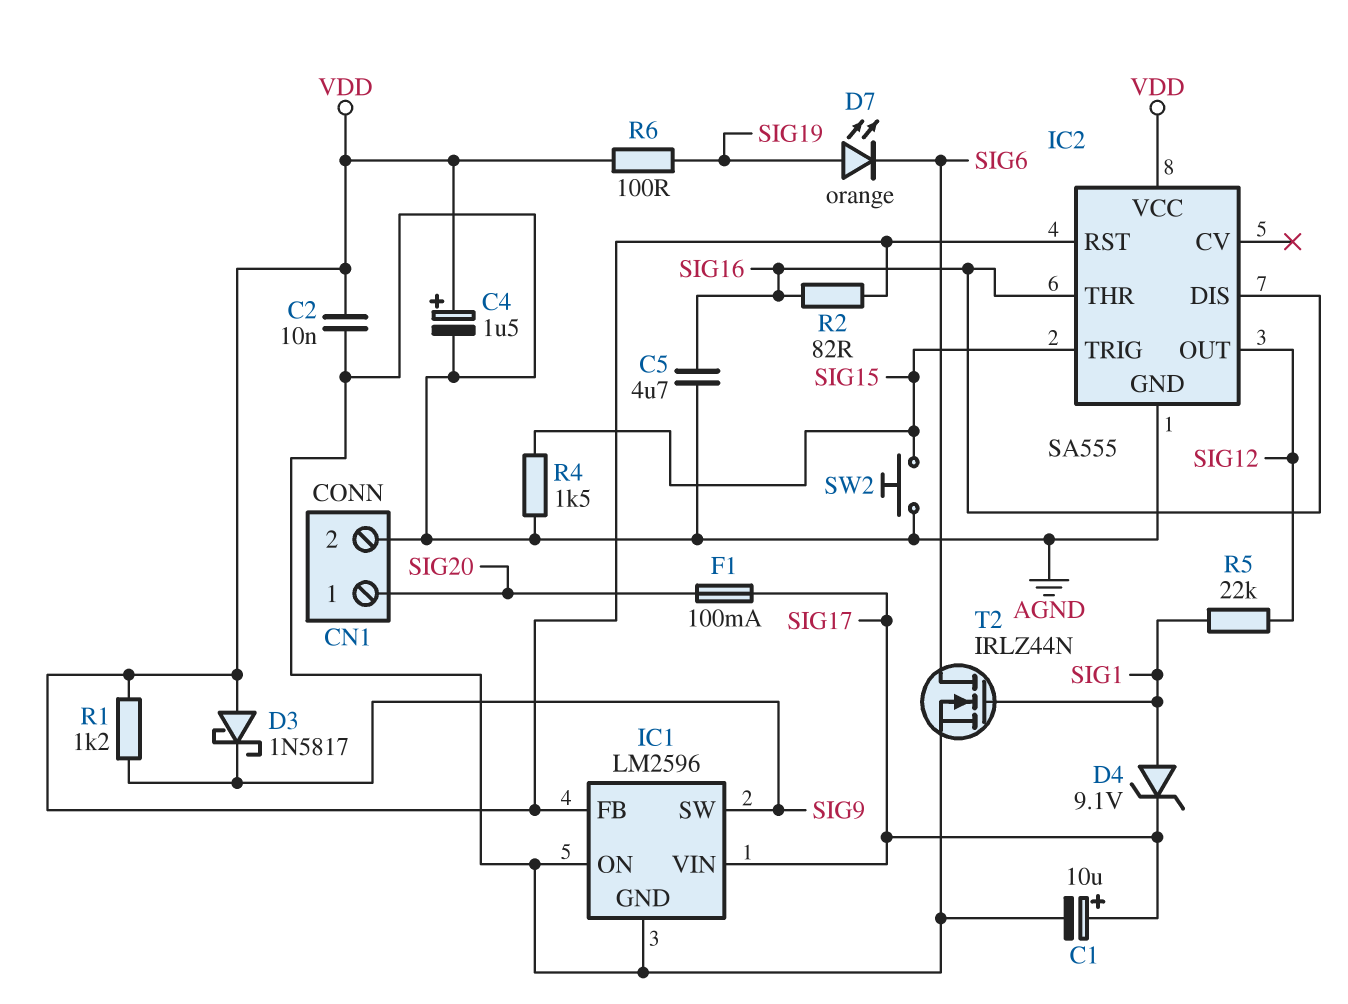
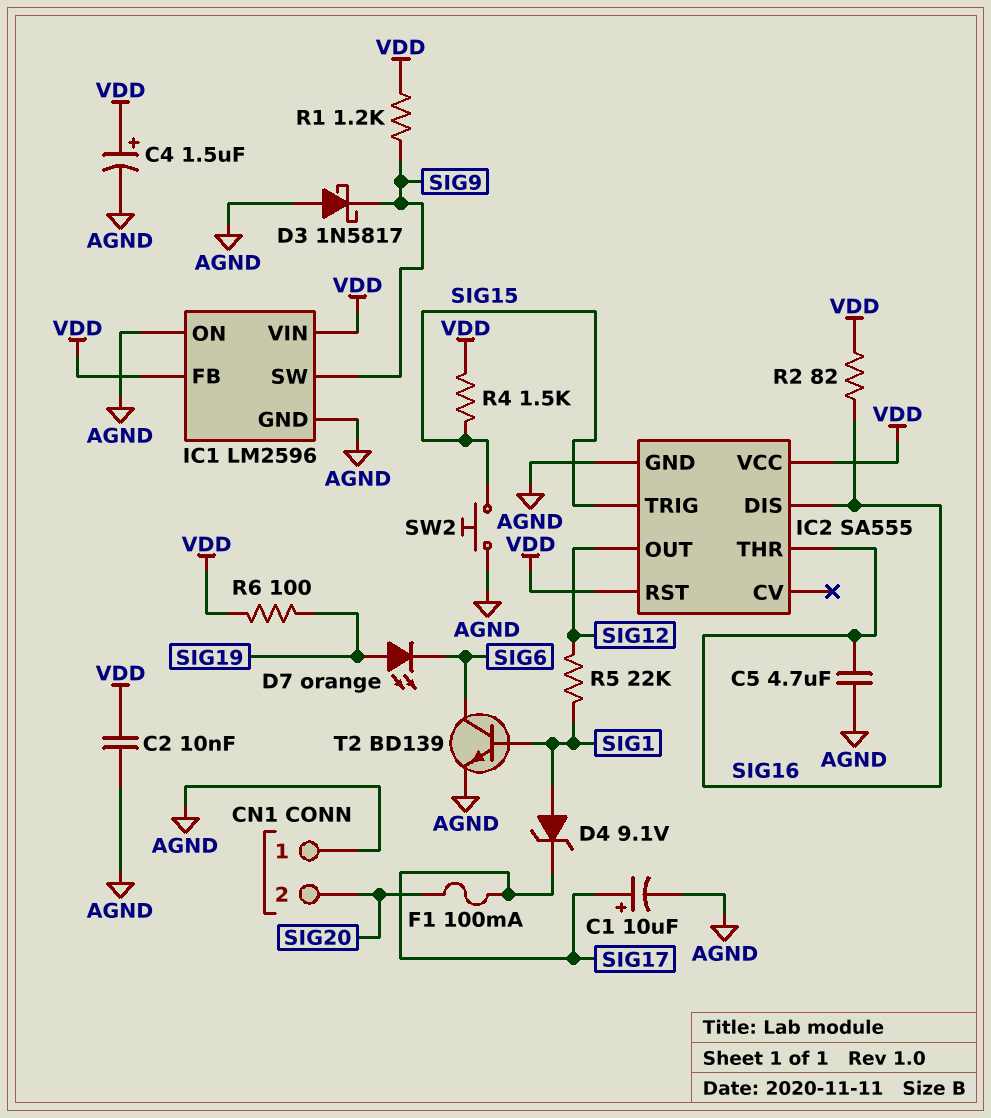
CN1 pin 1: SIG20 -> AGND
CN1 pin 2: AGND -> SIG20
D3: schottky 1N5817 (A VDD, K SIG9) -> schottky 1N5817 (A AGND, K SIG9)
IC1 pin VIN: SIG17 -> VDD
R4: 1.5k (AGND, SIG15) -> 1.5k (SIG15, VDD)
T2: NMOS IRLZ44N (G SIG1, D SIG6, S AGND) -> NPN BD139 (B SIG1, C SIG6, E AGND)

